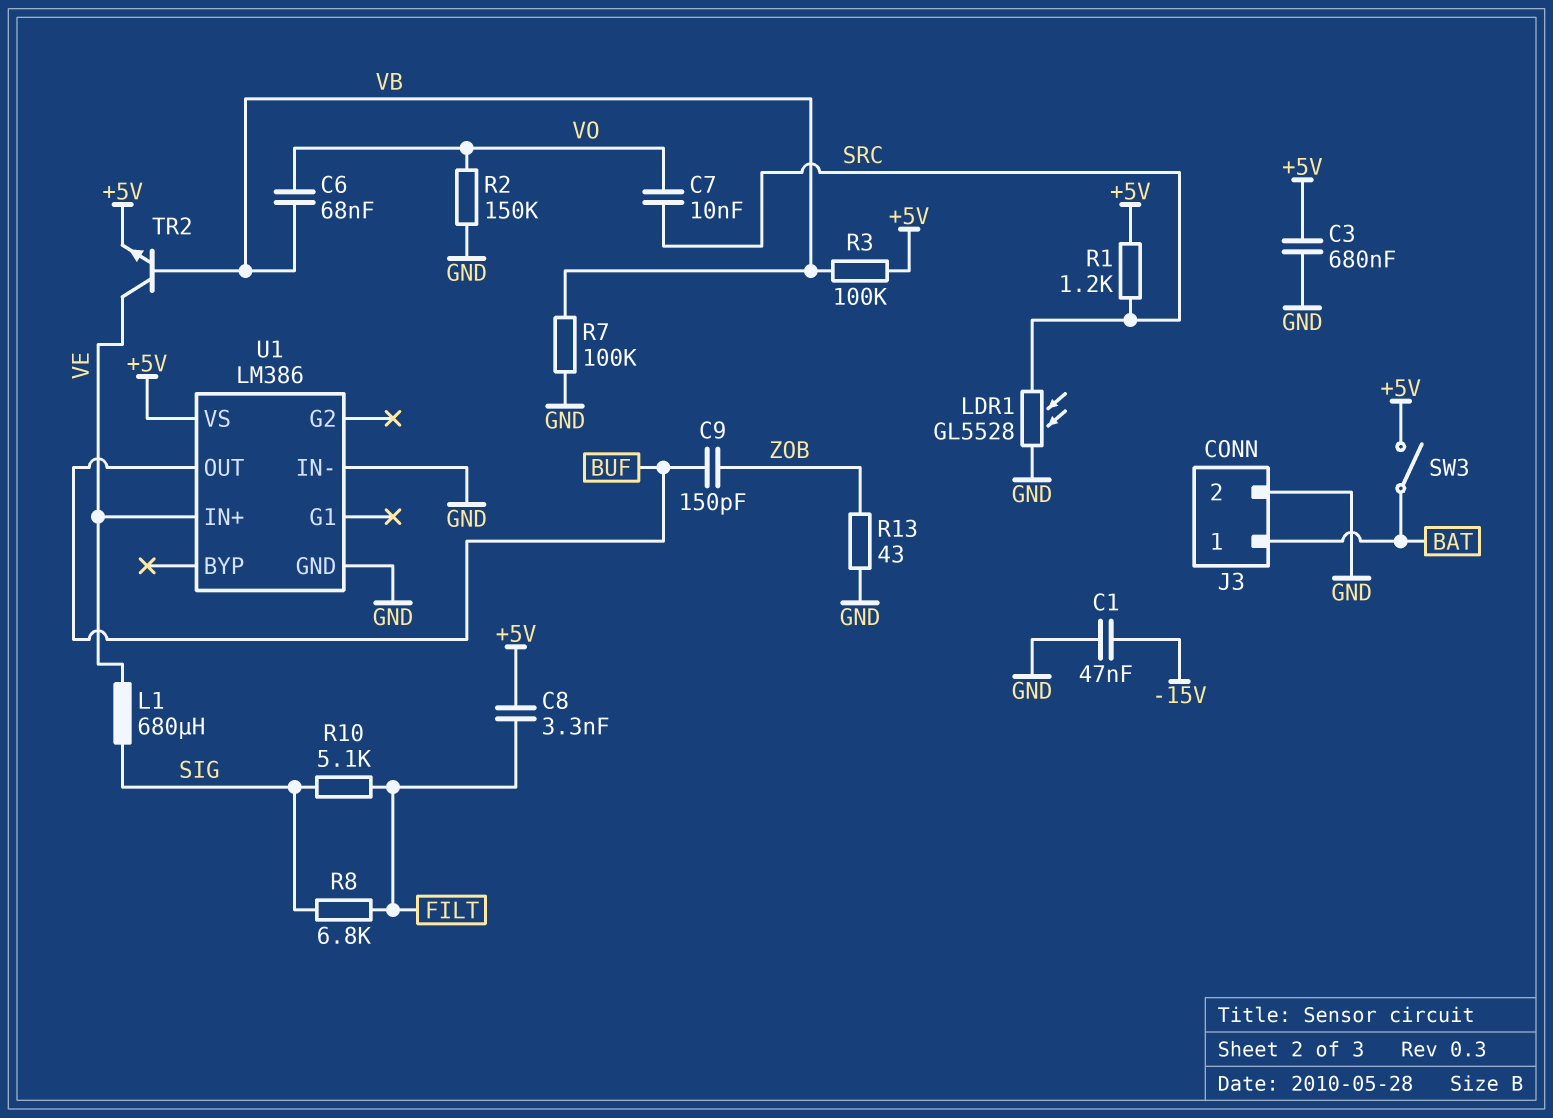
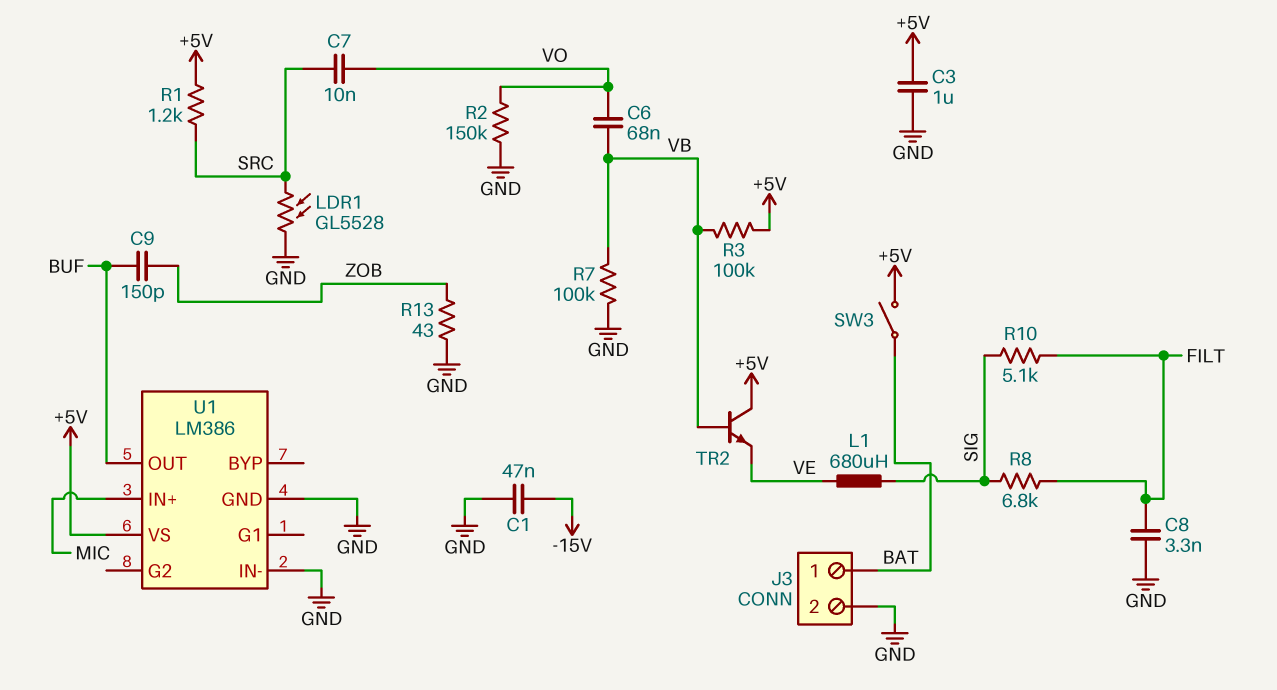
C3: 680nF (+5V, GND) -> 1uF (+5V, GND)
C8: 3.3nF (+5V, FILT) -> 3.3nF (FILT, GND)
TR2: NPN (B VB, C VE, E +5V) -> NPN (B VB, C +5V, E VE)
U1 pin IN+: VE -> MIC

